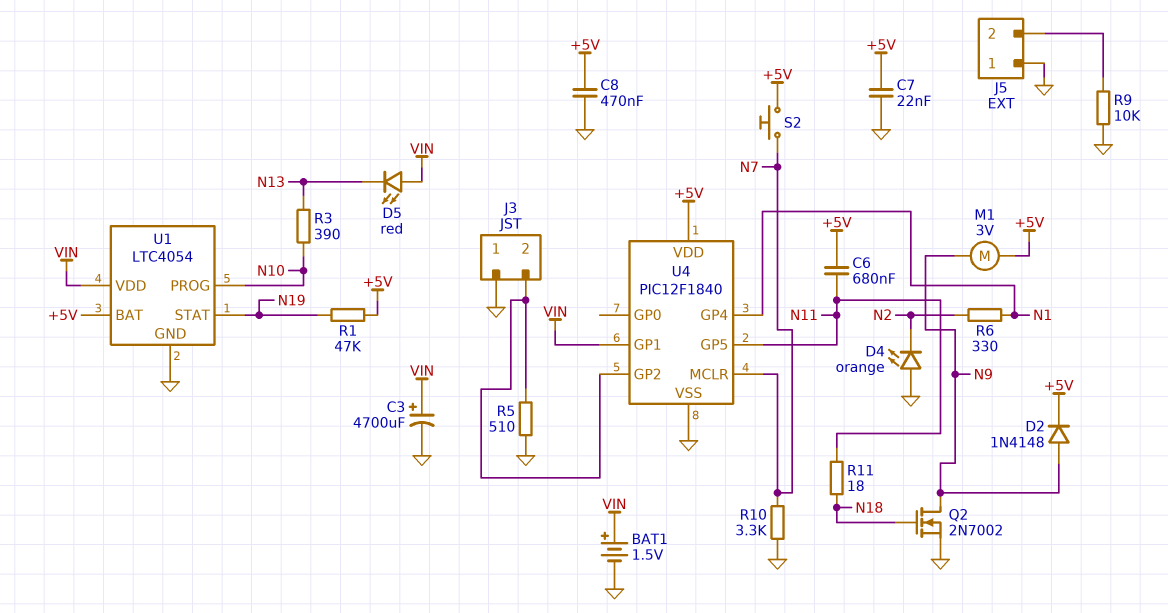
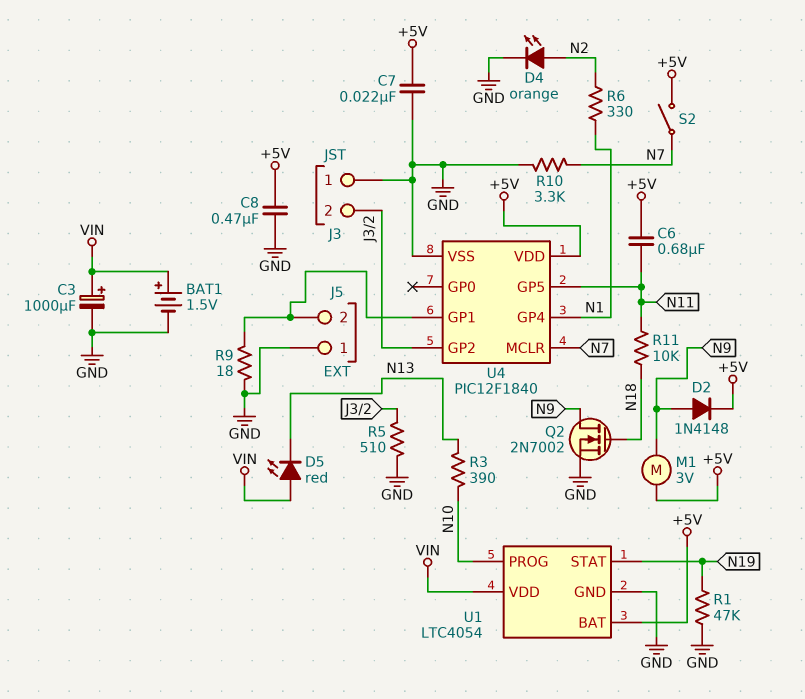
C3: 4700uF (plus VIN, minus GND) -> 1000uF (plus VIN, minus GND)
D4: LED orange (A GND, K N2) -> LED orange (A N2, K GND)
R1: 47k (+5V, N19) -> 47k (GND, N19)
R9: 10k (GND, J5/2) -> 18 (GND, J5/2)
R11: 18 (N11, N18) -> 10k (N11, N18)
S2: button (+5V, N7) -> switch (+5V, N7)
U4 pin GP1: VIN -> J5/2

